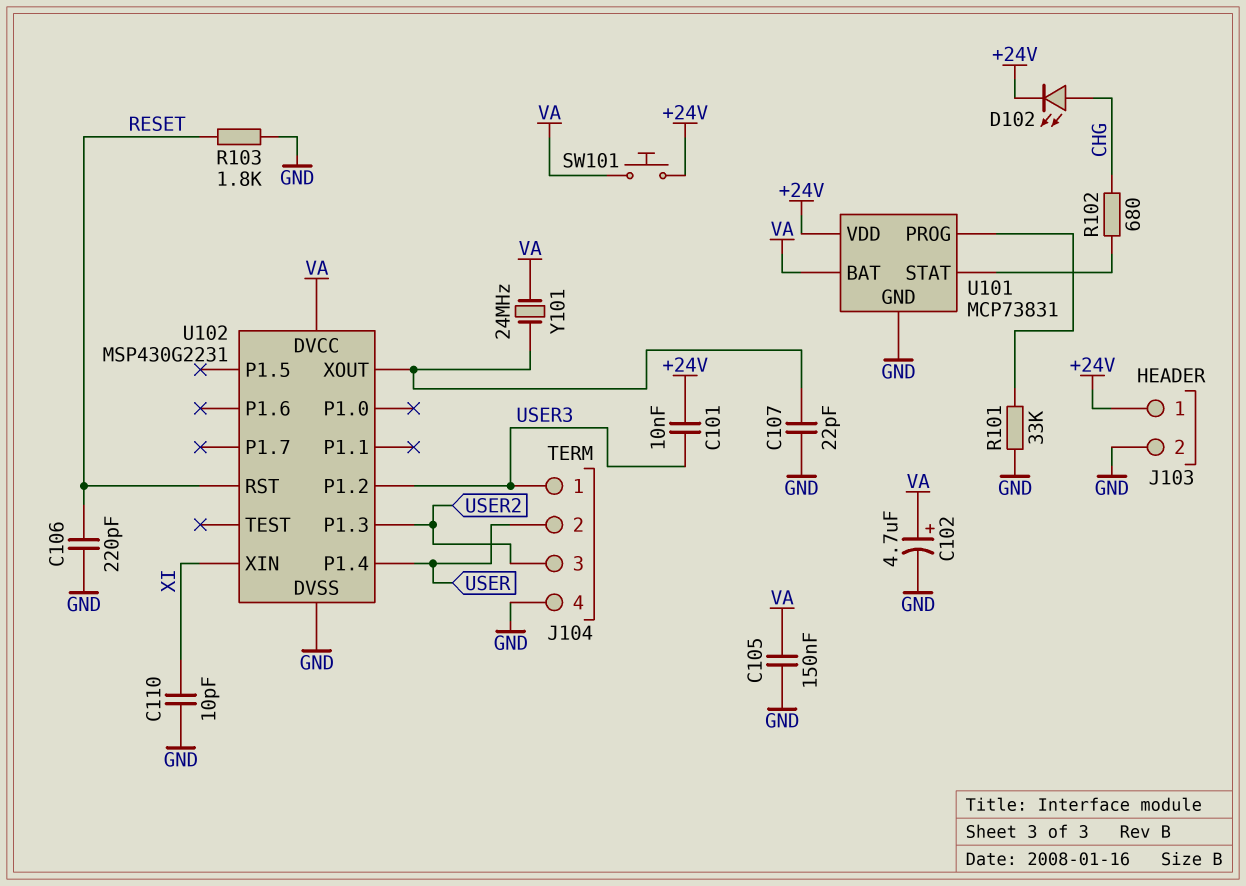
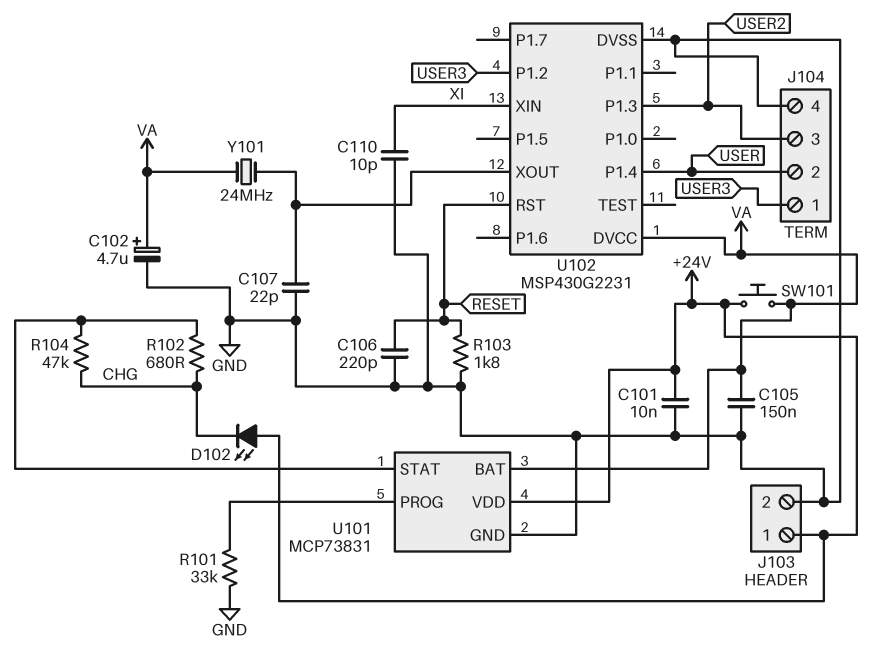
C101: 10nF (+24V, USER3) -> 10nF (+24V, GND)
D102: LED (A CHG, K +24V) -> LED (A +24V, K CHG)
R104: none -> 47k (CHG, U101/STAT)

